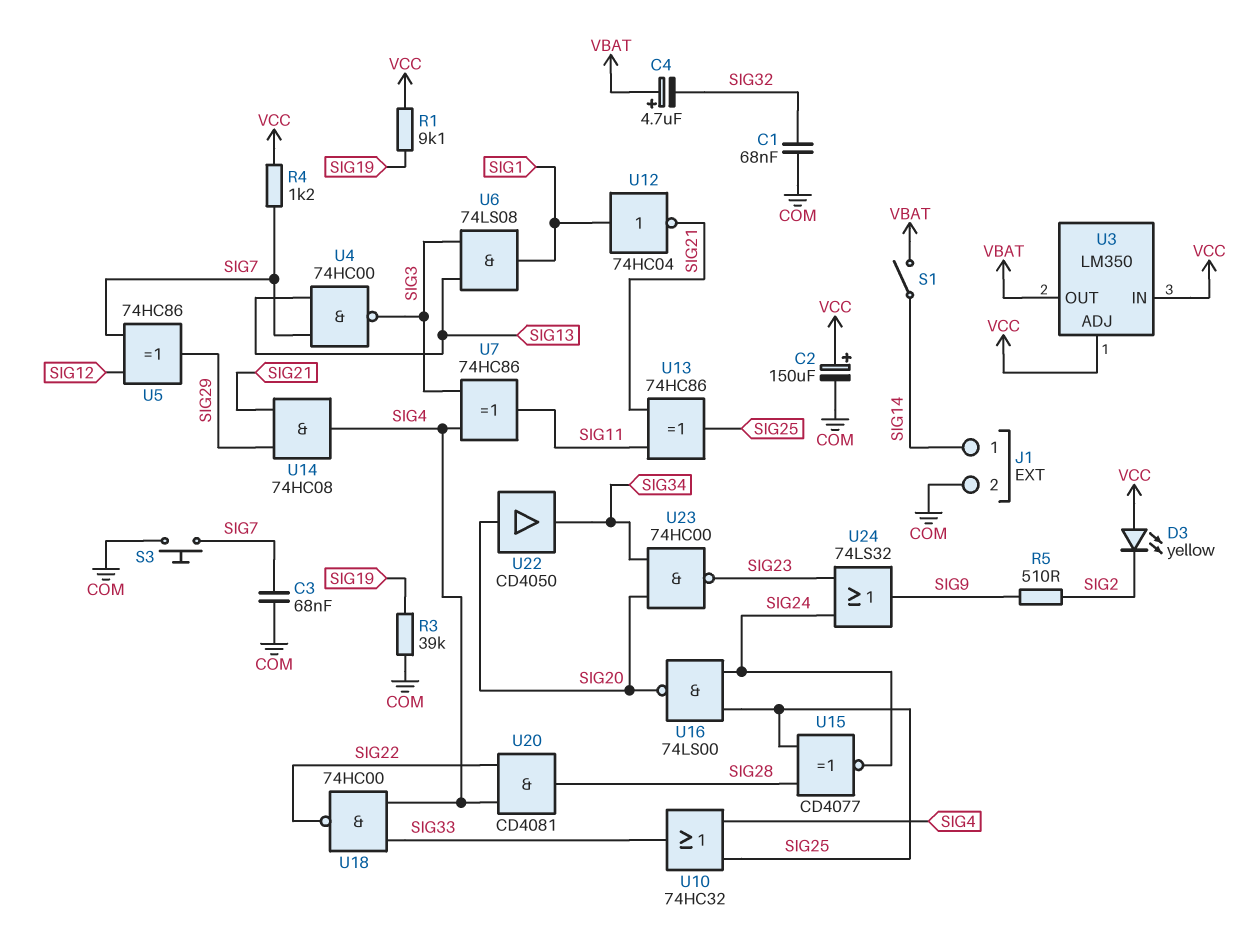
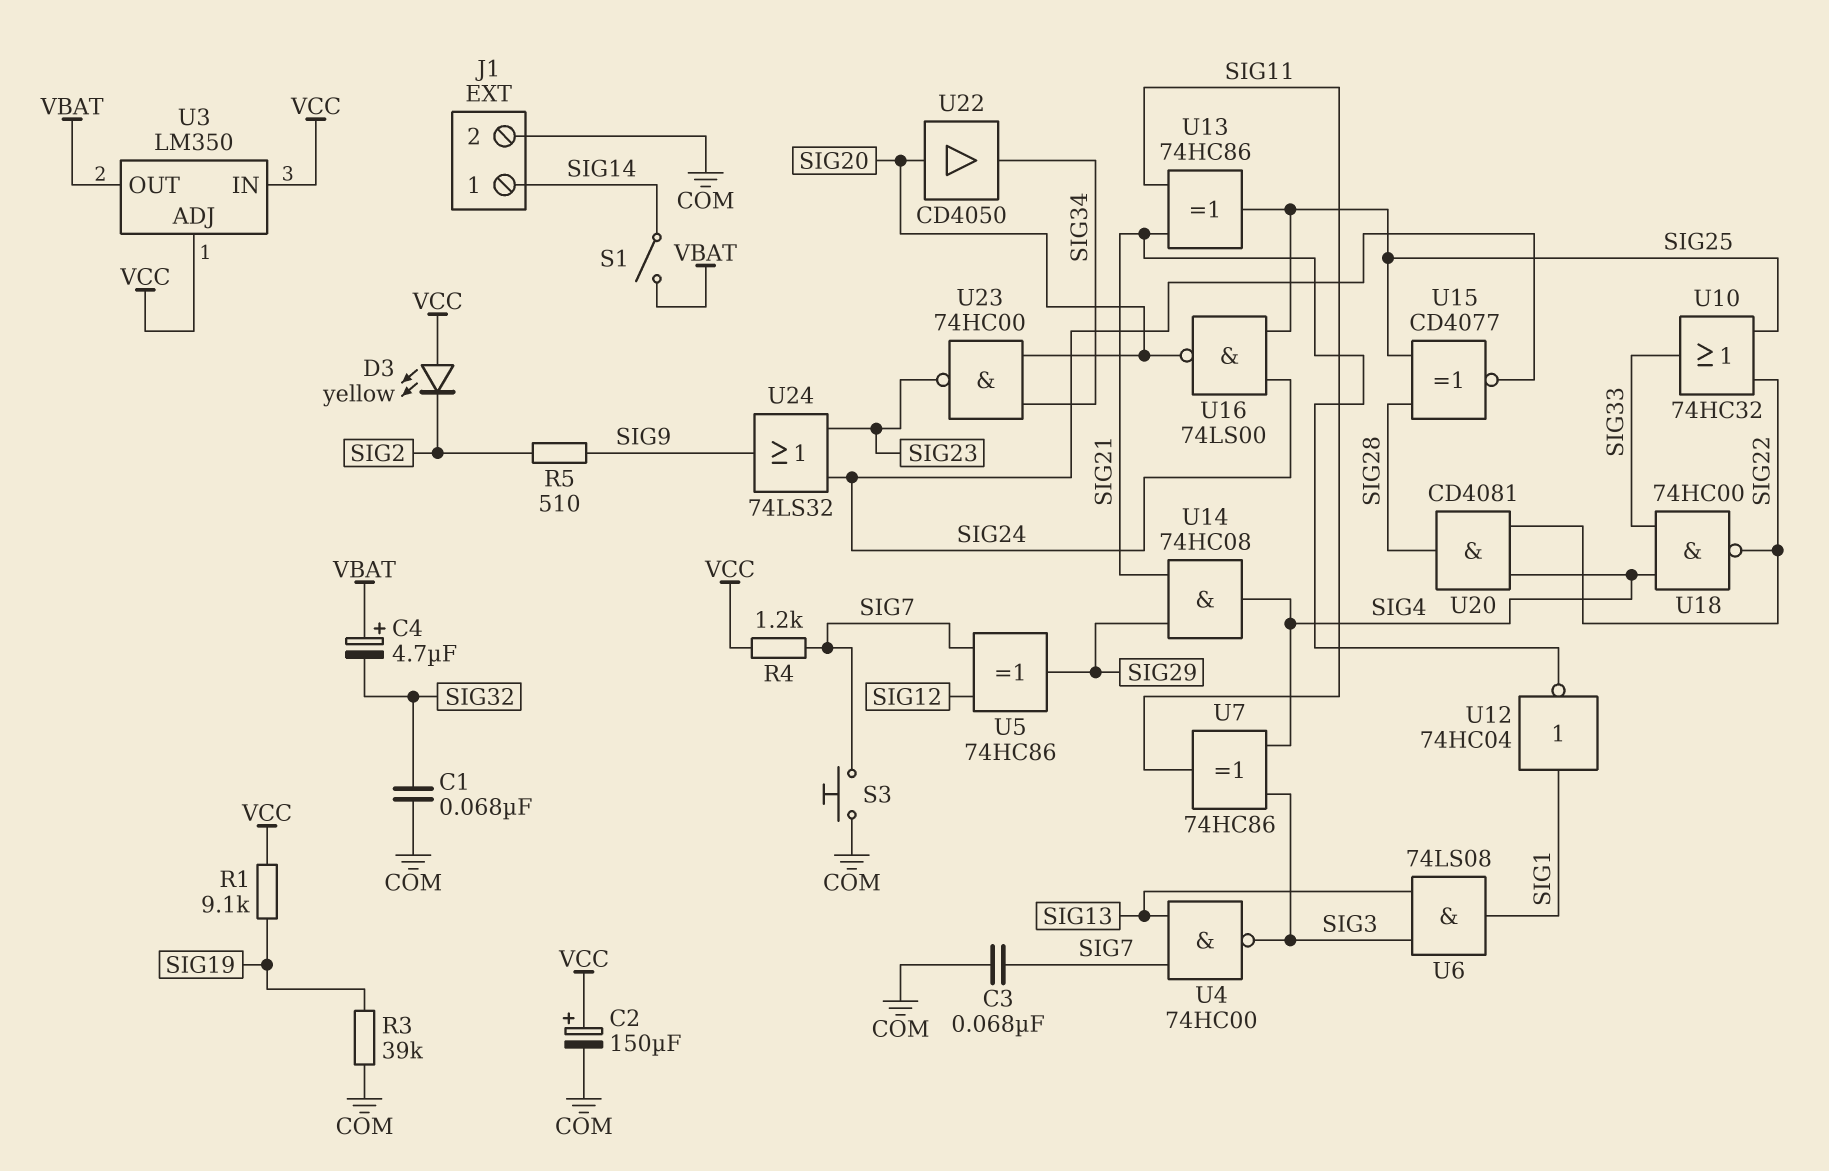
U10: OR 74HC32 (in SIG4, in SIG25, out SIG33) -> OR 74HC32 (in SIG22, in SIG25, out SIG33)

